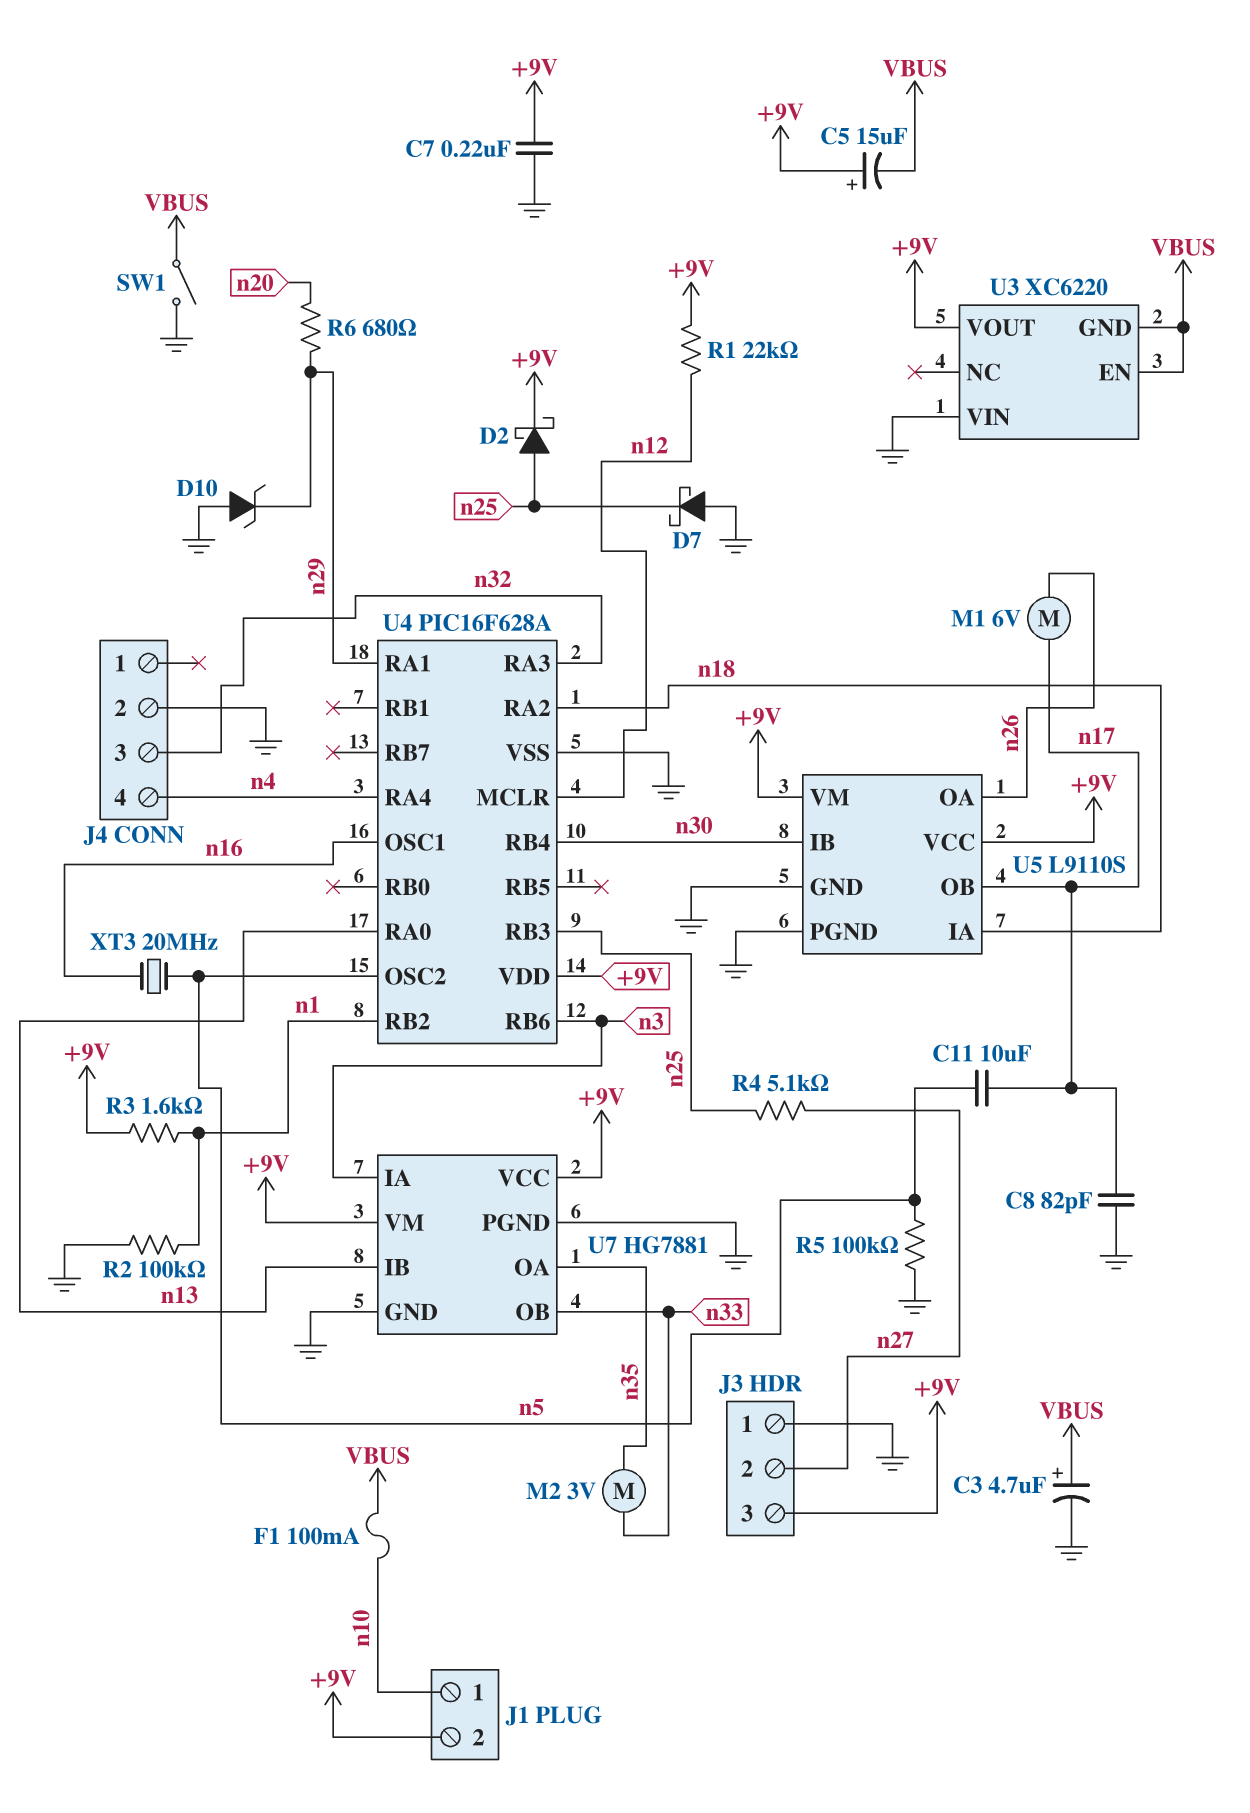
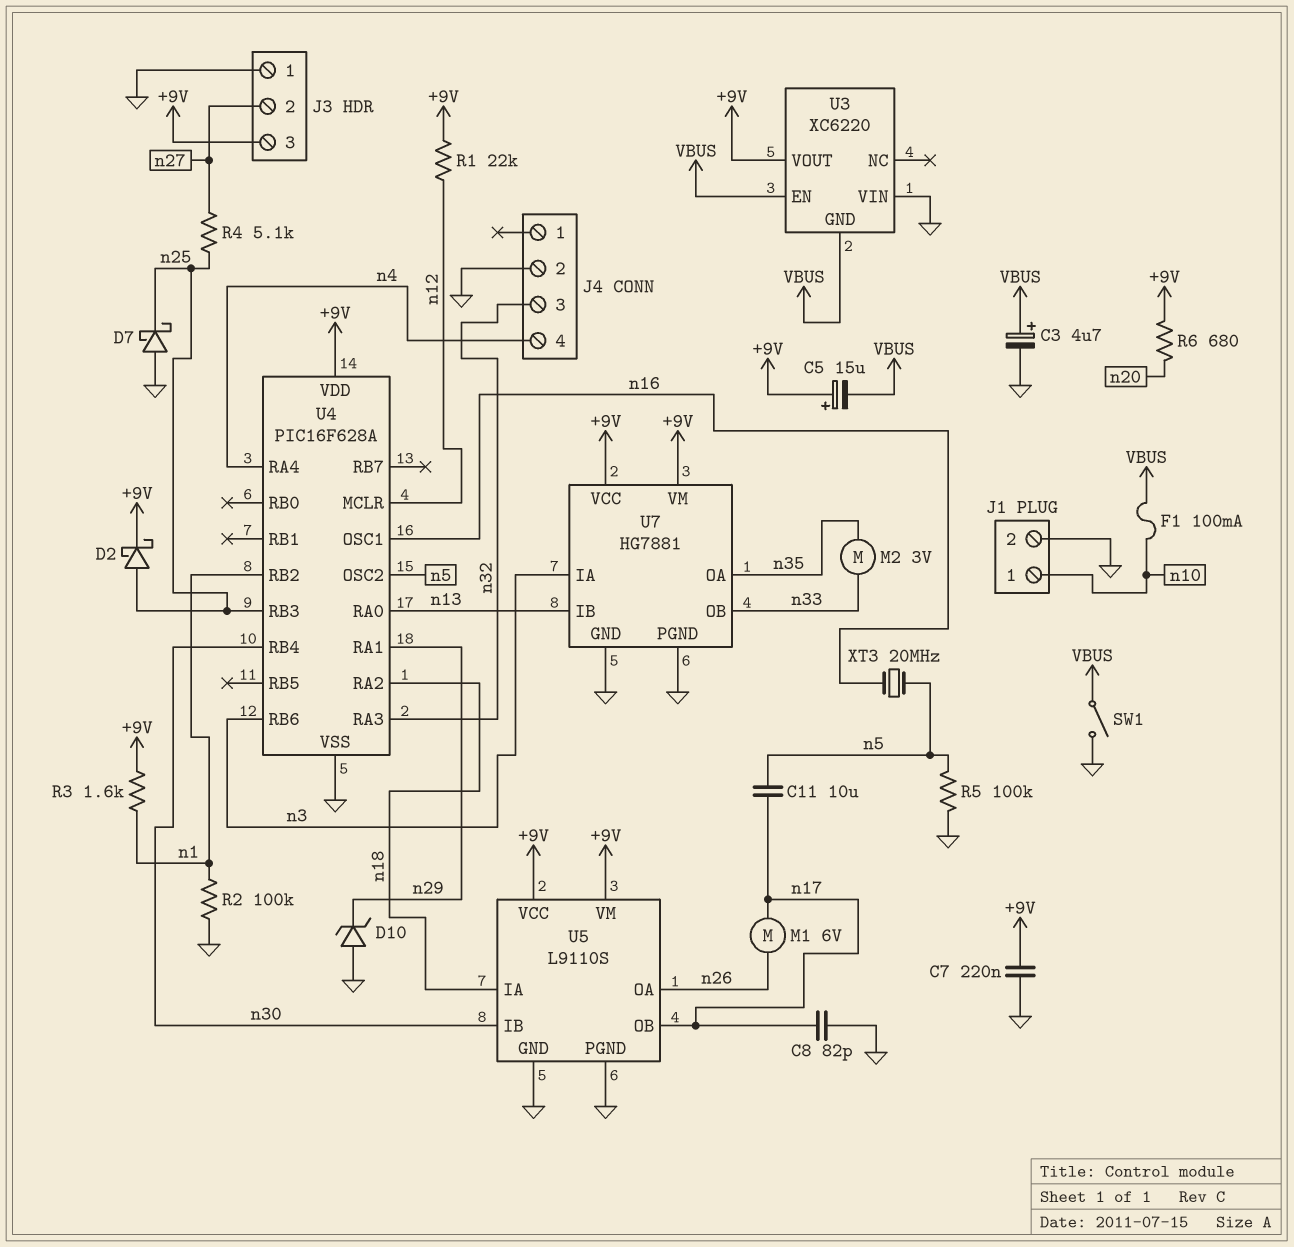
J1 pin 2: +9V -> GND
R6: 680 (n20, n29) -> 680 (+9V, n20)

